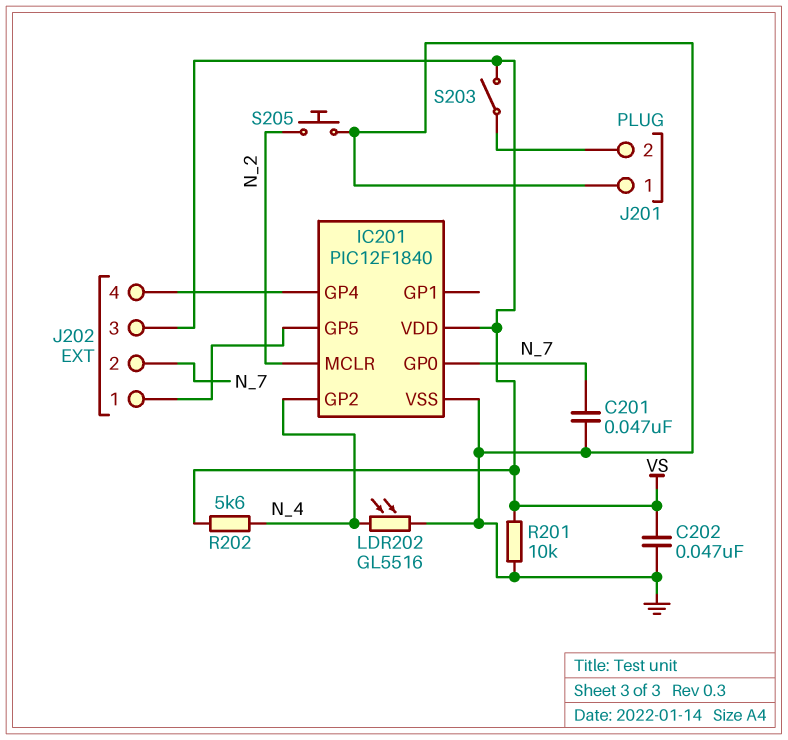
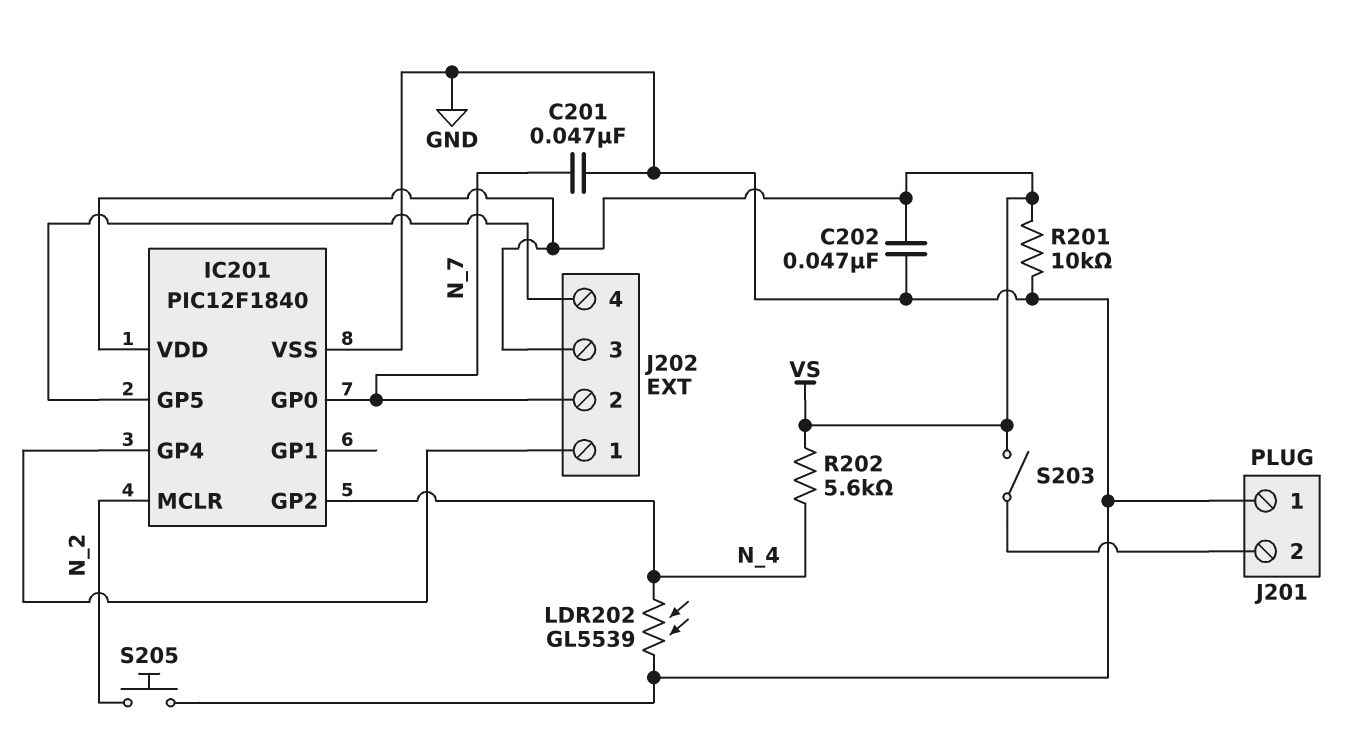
J202 pin 1: IC201/GP5 -> IC201/GP4
J202 pin 4: IC201/GP4 -> IC201/GP5
LDR202: GL5516 (GND, N_4) -> GL5539 (GND, N_4)

